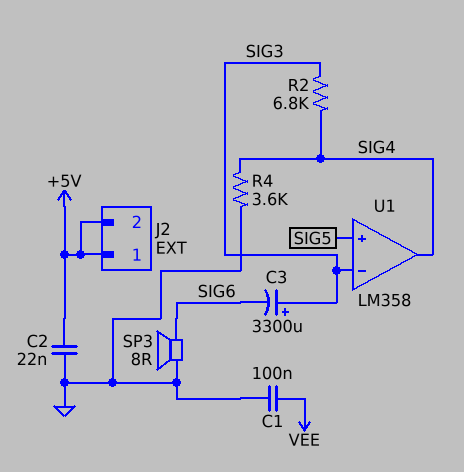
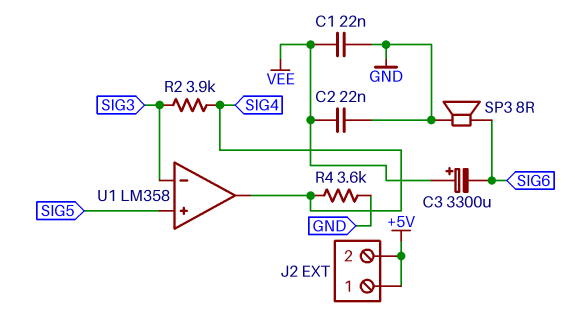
C1: 100nF (GND, VEE) -> 22nF (GND, VEE)
C2: 22nF (+5V, GND) -> 22nF (GND, VEE)
C3: 3300uF (plus SIG3, minus SIG6) -> 3300uF (plus VEE, minus SIG6)
R2: 6.8k (SIG3, SIG4) -> 3.9k (SIG3, SIG4)

